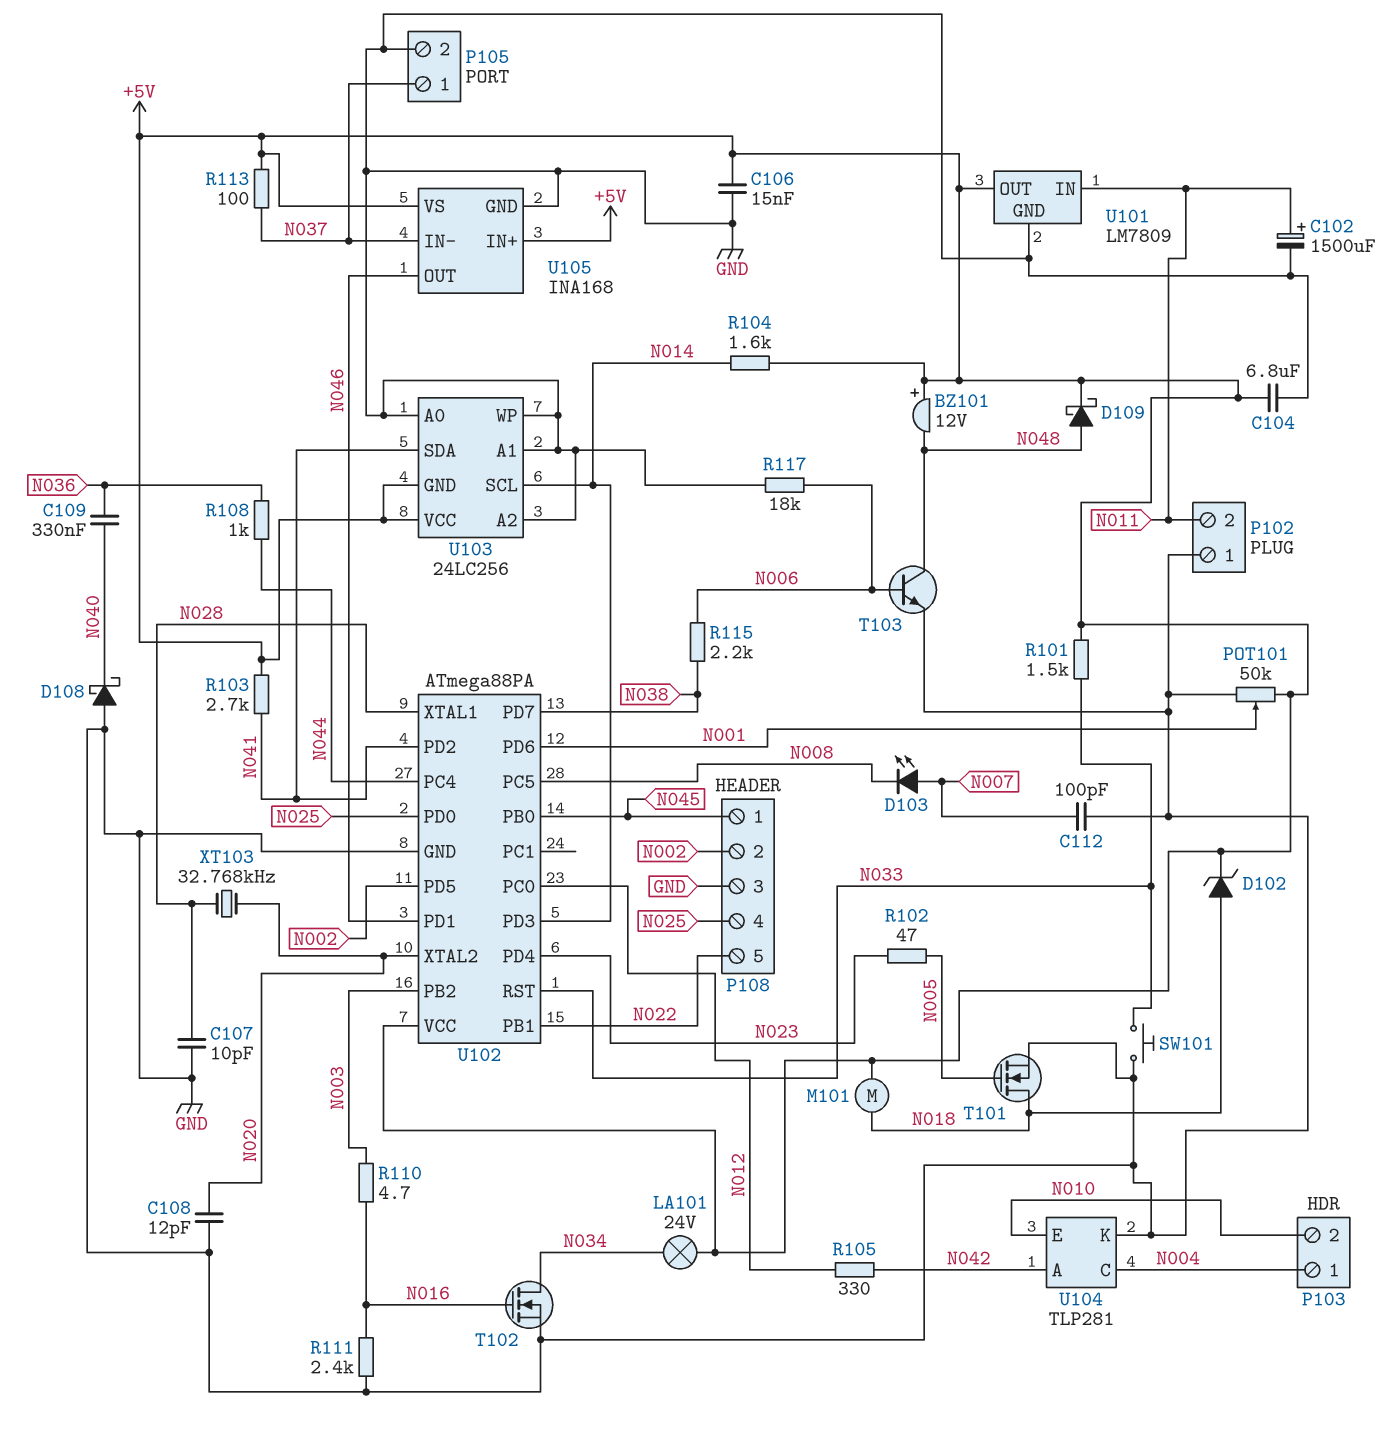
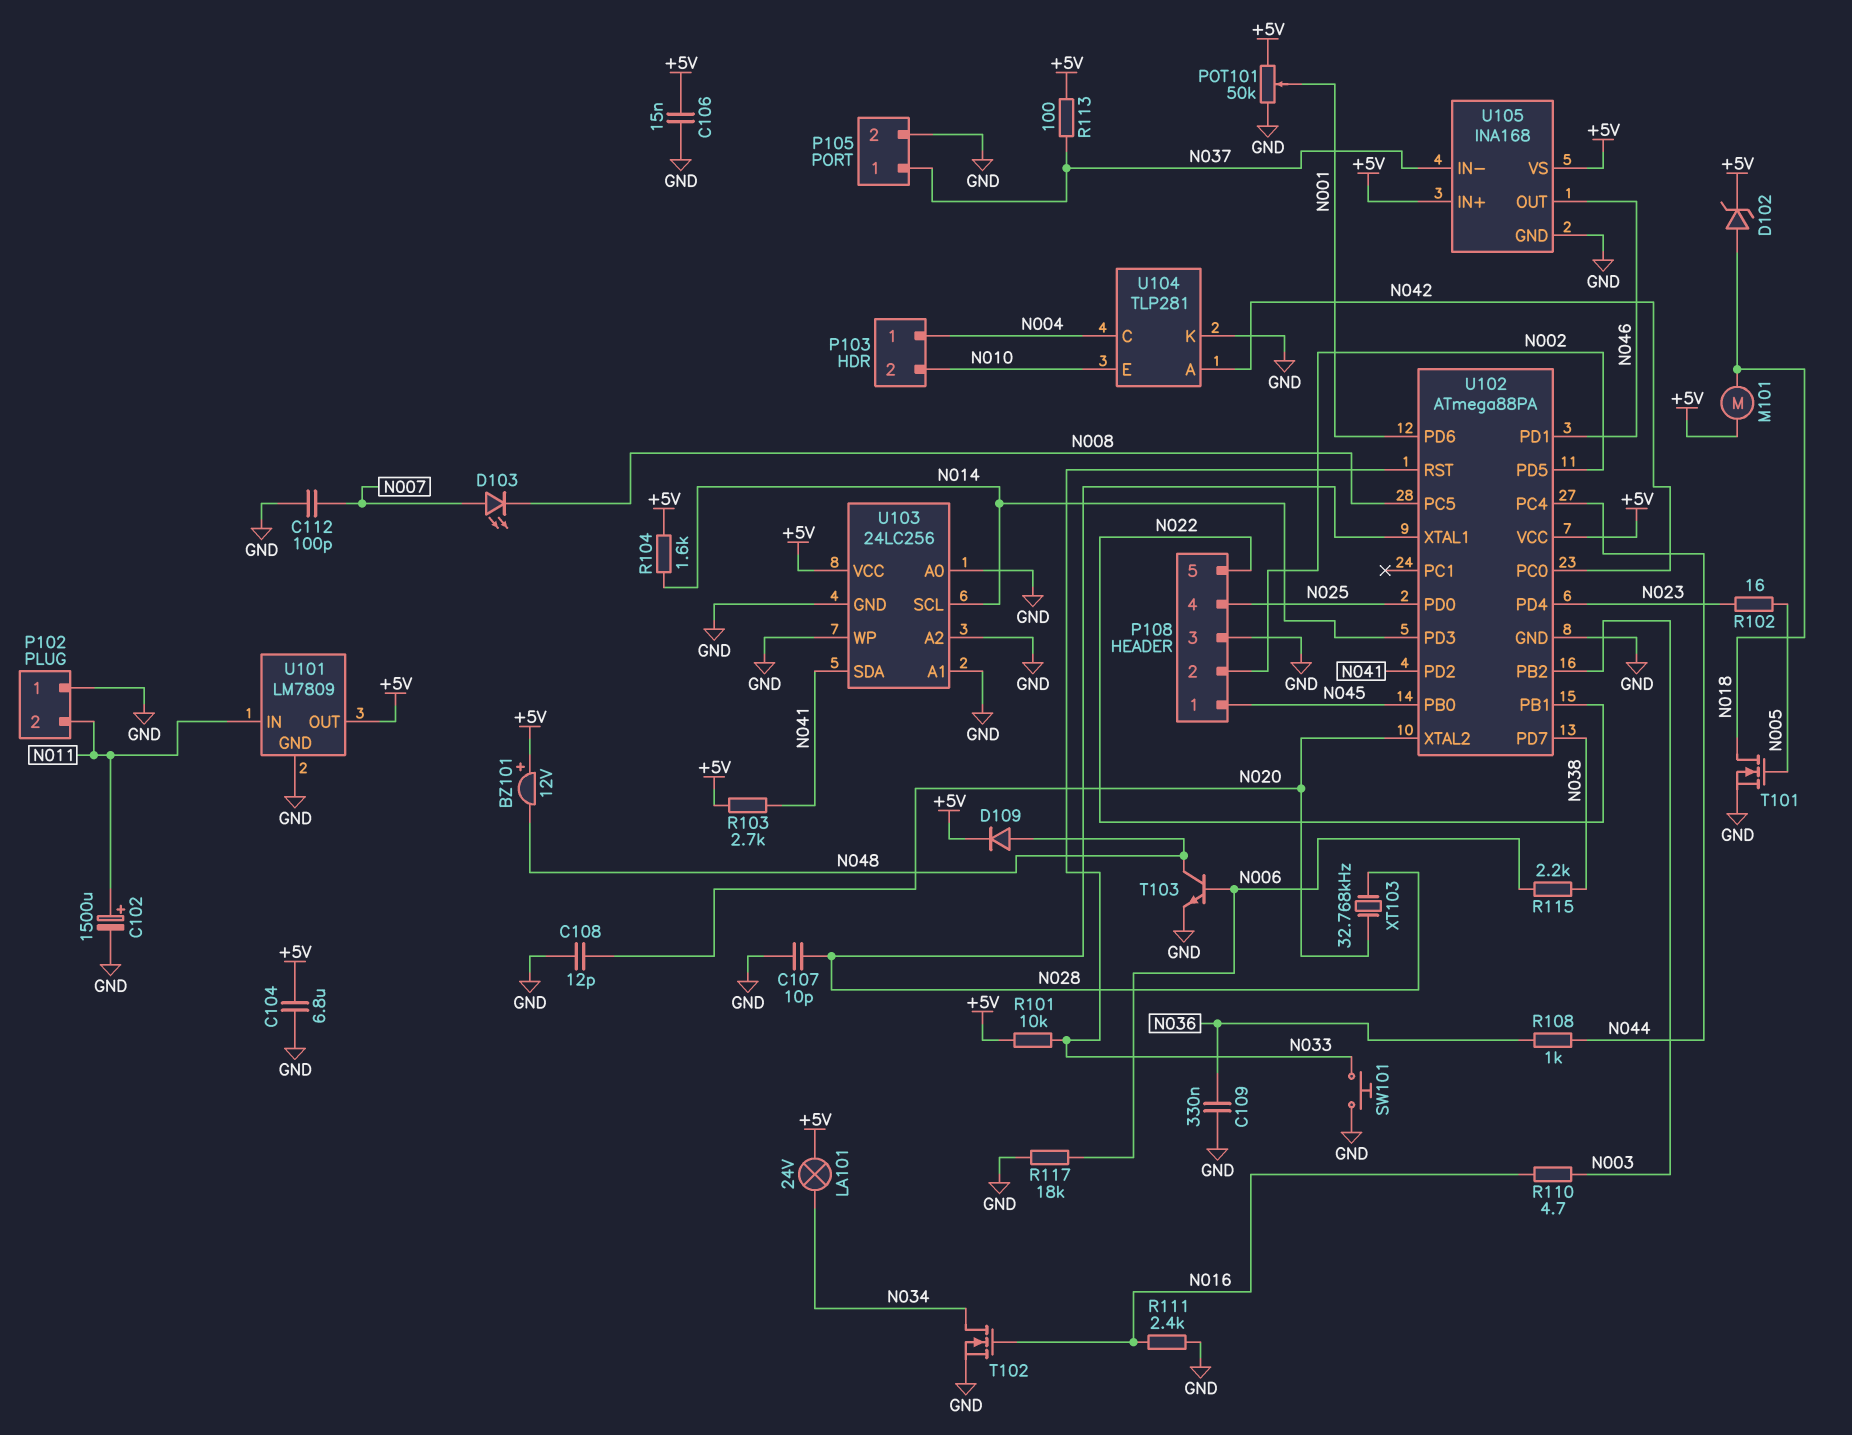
C109: 330nF (N036, N040) -> 330nF (GND, N036)
D108: schottky (A GND, K N040) -> none
D109: schottky (A N048, K +5V) -> diode (A N048, K +5V)
R101: 1.5k (+5V, N033) -> 10k (+5V, N033)
R102: 47 (N005, N023) -> 16 (N005, N023)
R105: 330 (N012, N042) -> none
U102 pin PC0: N012 -> N042
U103 pin GND: +5V -> GND

